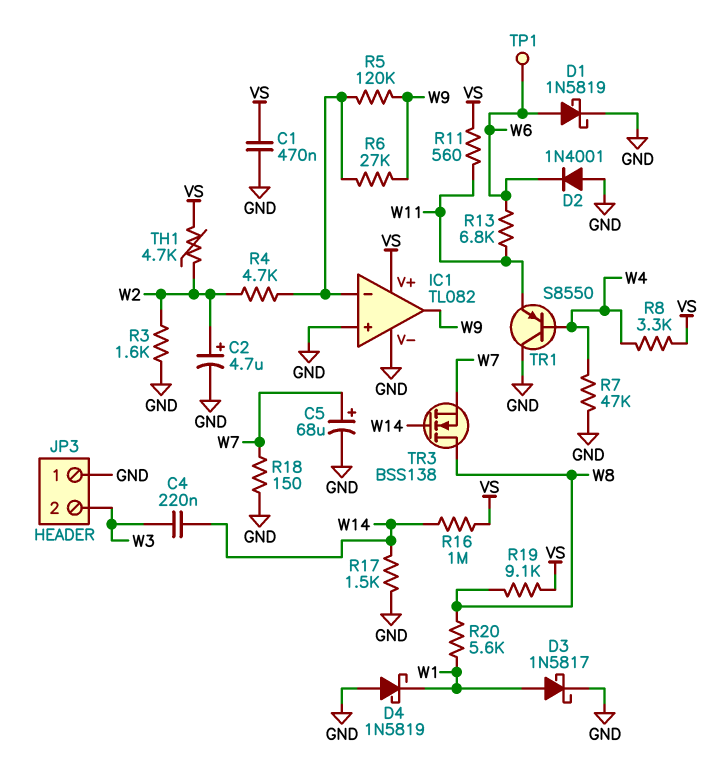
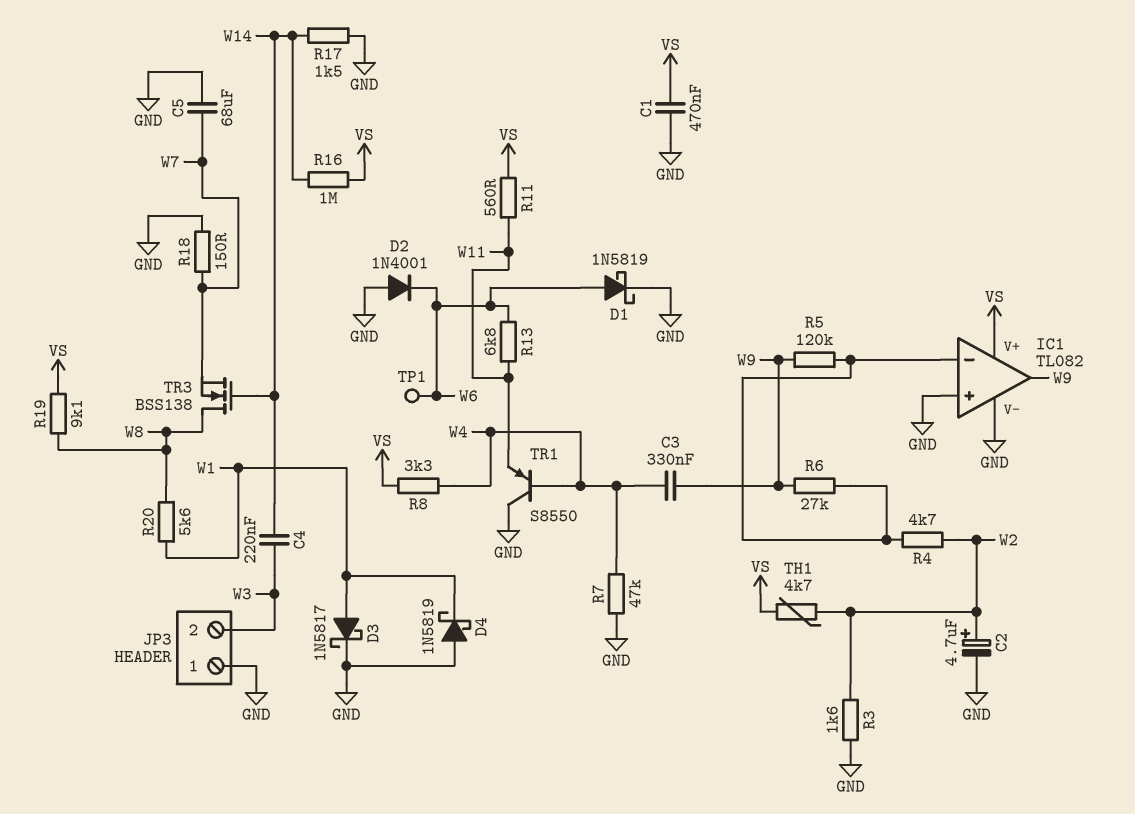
C3: none -> 330nF (W4, W9)
C5: 68uF (plus W7, minus GND) -> 68uF (GND, W7)

